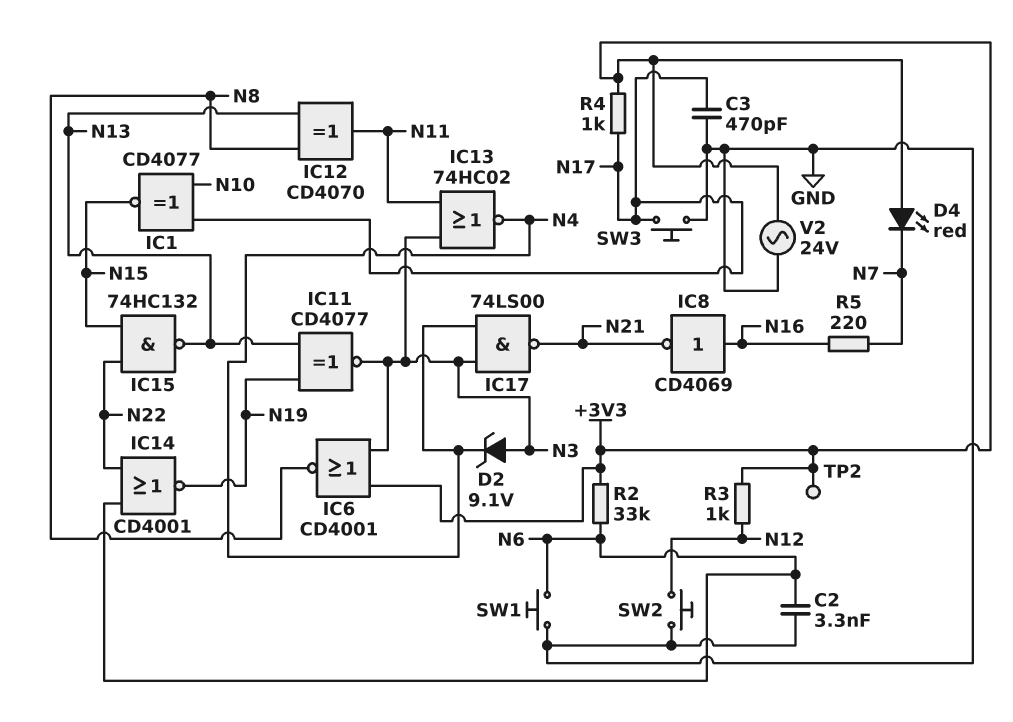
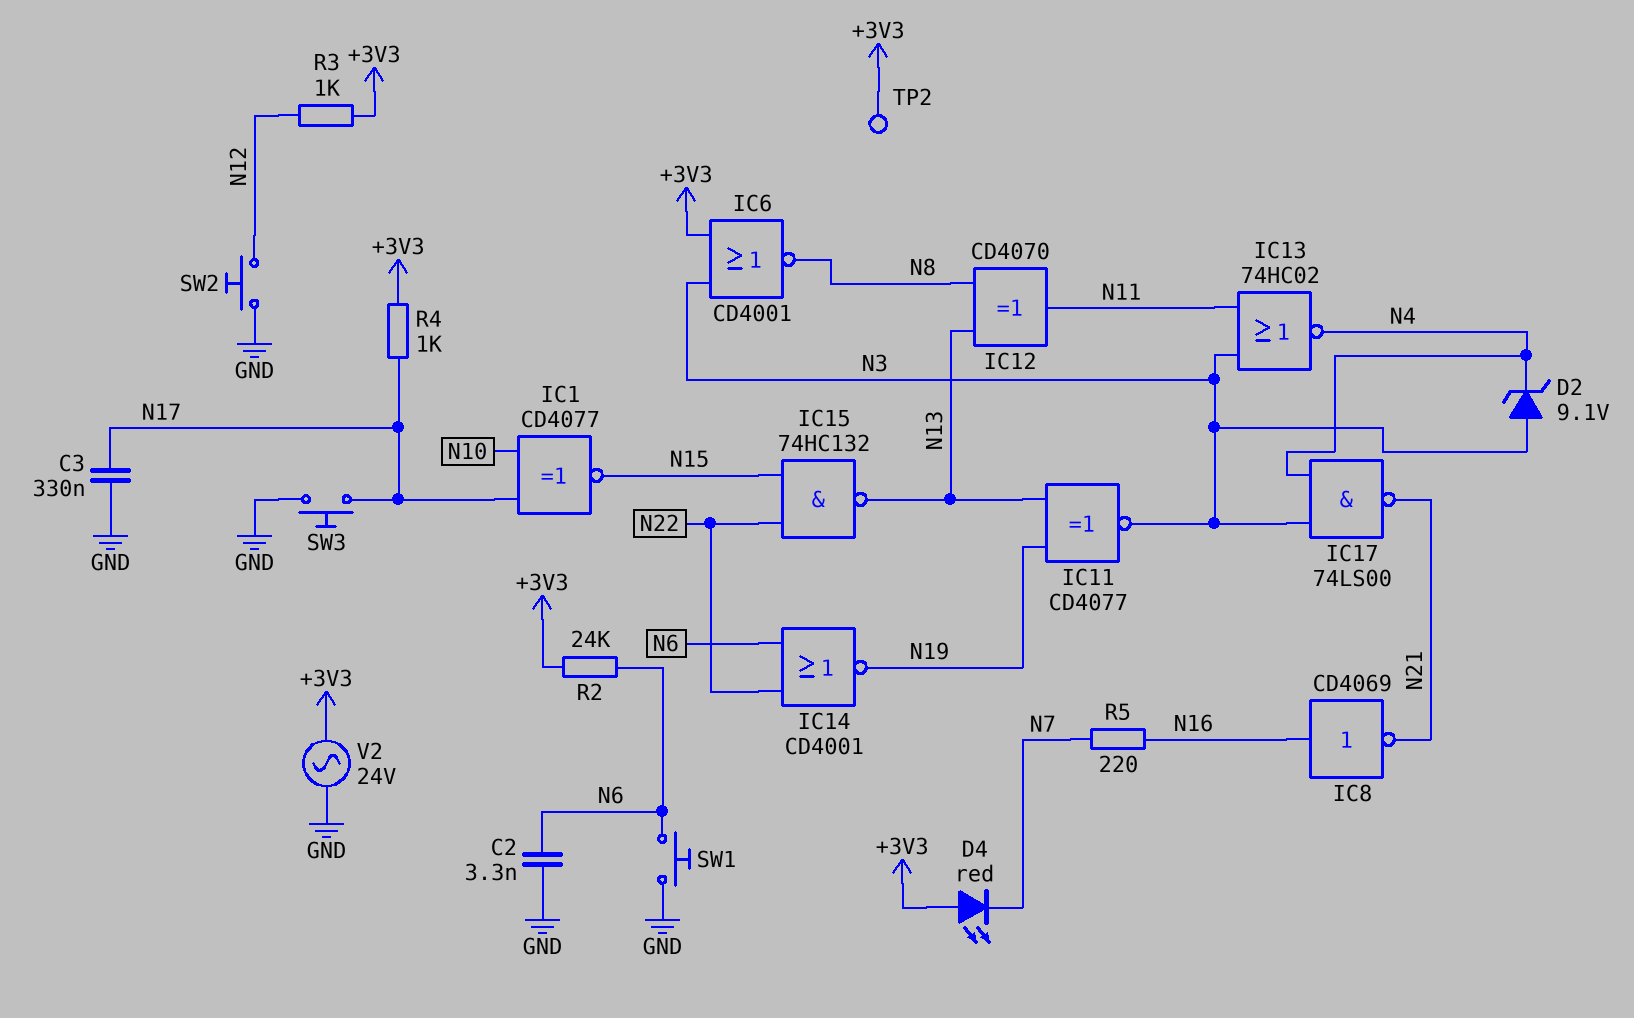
C3: 470pF (GND, N17) -> 330nF (GND, N17)
R2: 33k (+3V3, N6) -> 24k (+3V3, N6)

